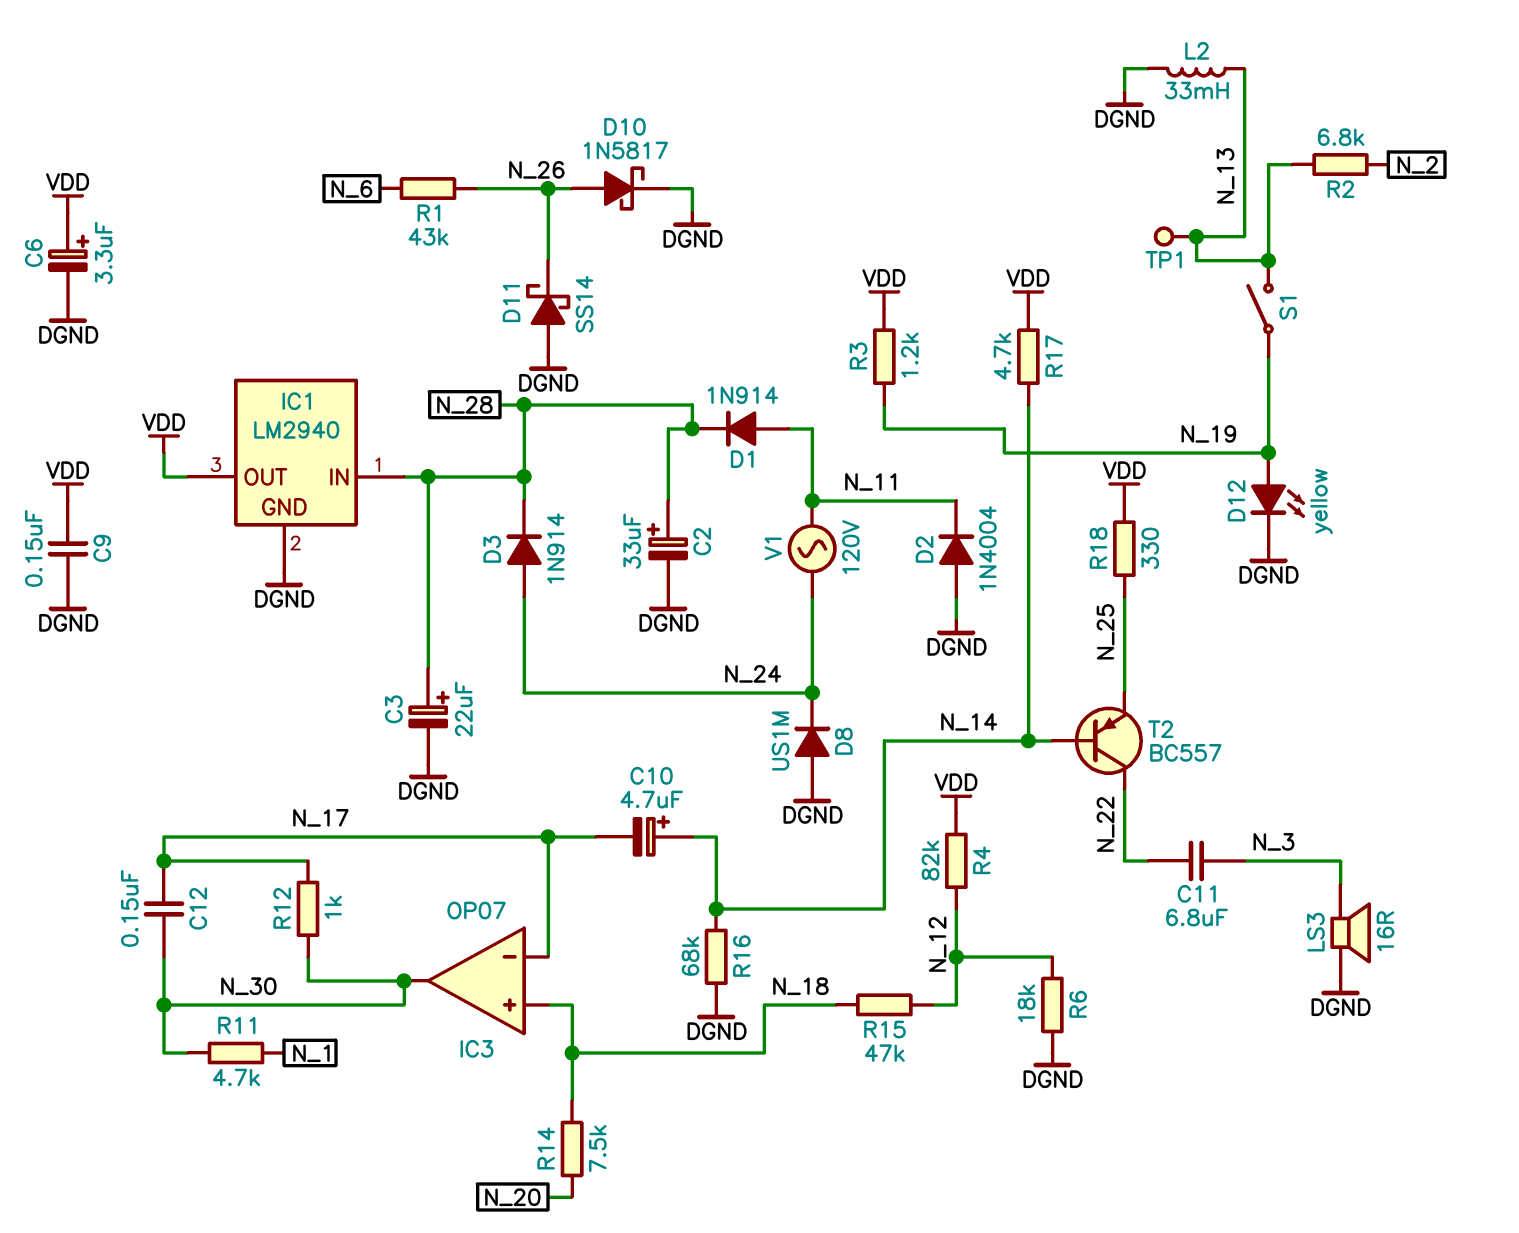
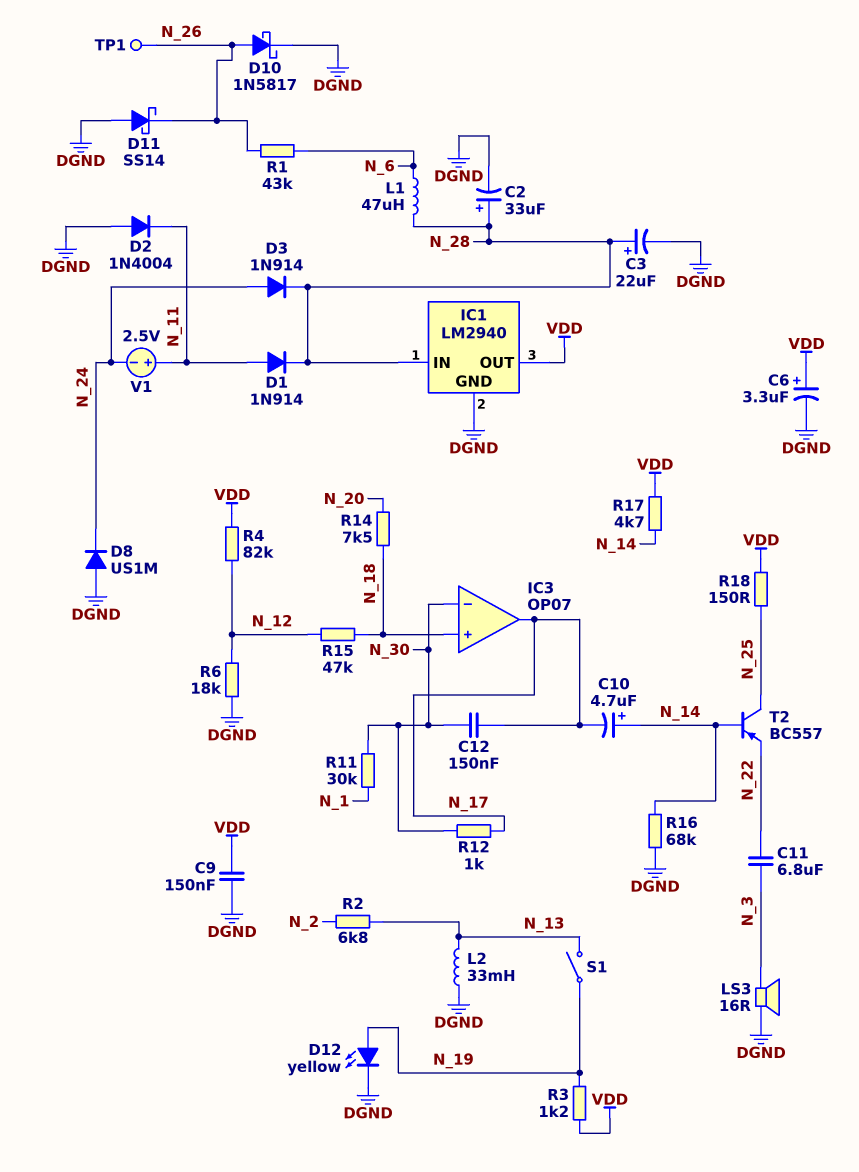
IC3 pin in-: N_17 -> N_30
IC3 pin out: N_30 -> N_17
L1: none -> 47uH (N_6, N_28)
R11: 4.7k (N_1, N_30) -> 30k (N_1, N_30)
R18: 330 (N_25, VDD) -> 150 (N_25, VDD)
T2: PNP BC557 (B N_14, C N_22, E N_25) -> PNP BC557 (B N_14, C N_25, E N_22)
TP1: test point (N_13) -> test point (N_26)
V1: AC 120V (N_11, N_24) -> 2.5V (plus N_11, minus N_24)

